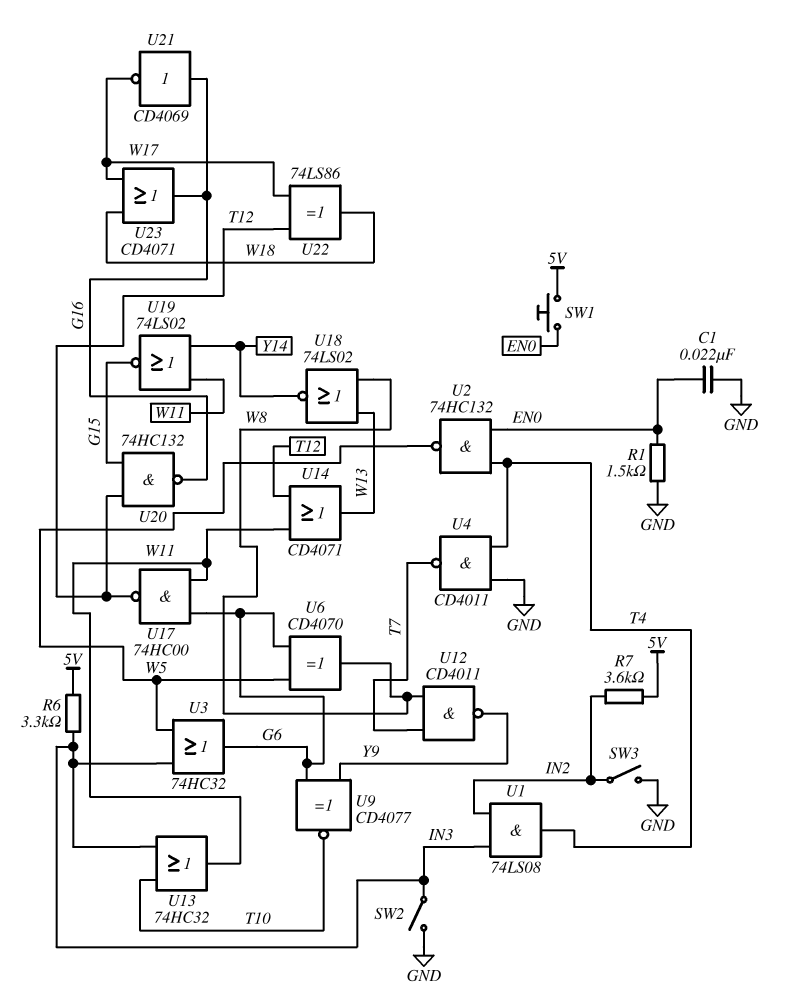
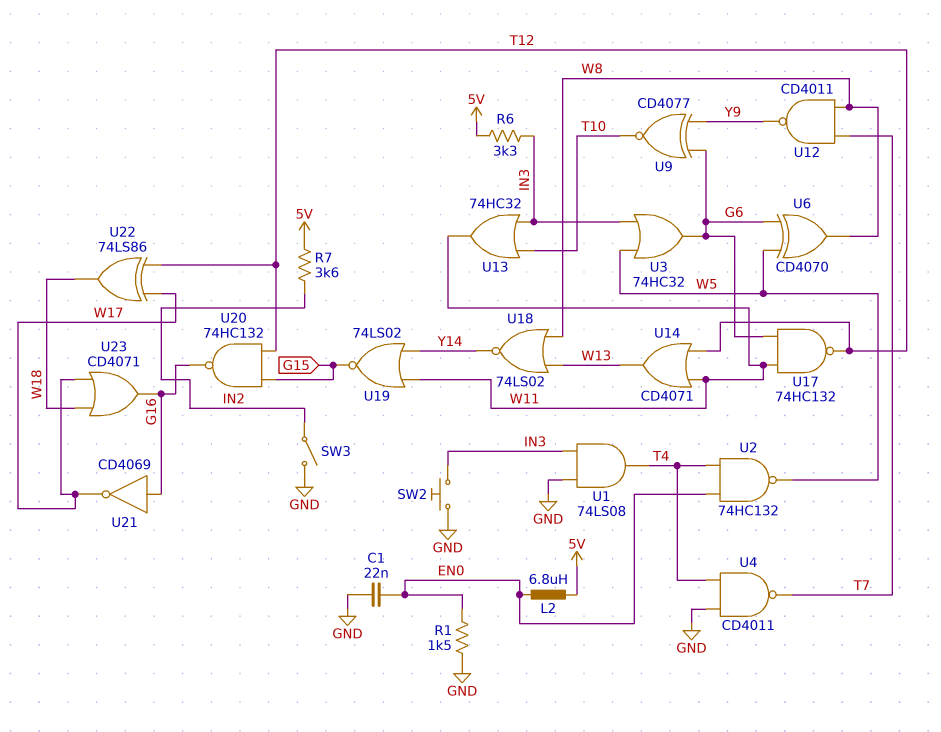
L2: none -> 6.8uH (5V, EN0)
SW1: button (5V, EN0) -> none
SW2: switch (GND, IN3) -> button (GND, IN3)
U1: AND 74LS08 (in IN2, in IN3, out T4) -> AND 74LS08 (in GND, in IN3, out T4)
U17: NAND 74HC00 (in G6, in W11, out T12) -> NAND 74HC132 (in G6, in W11, out T12)

